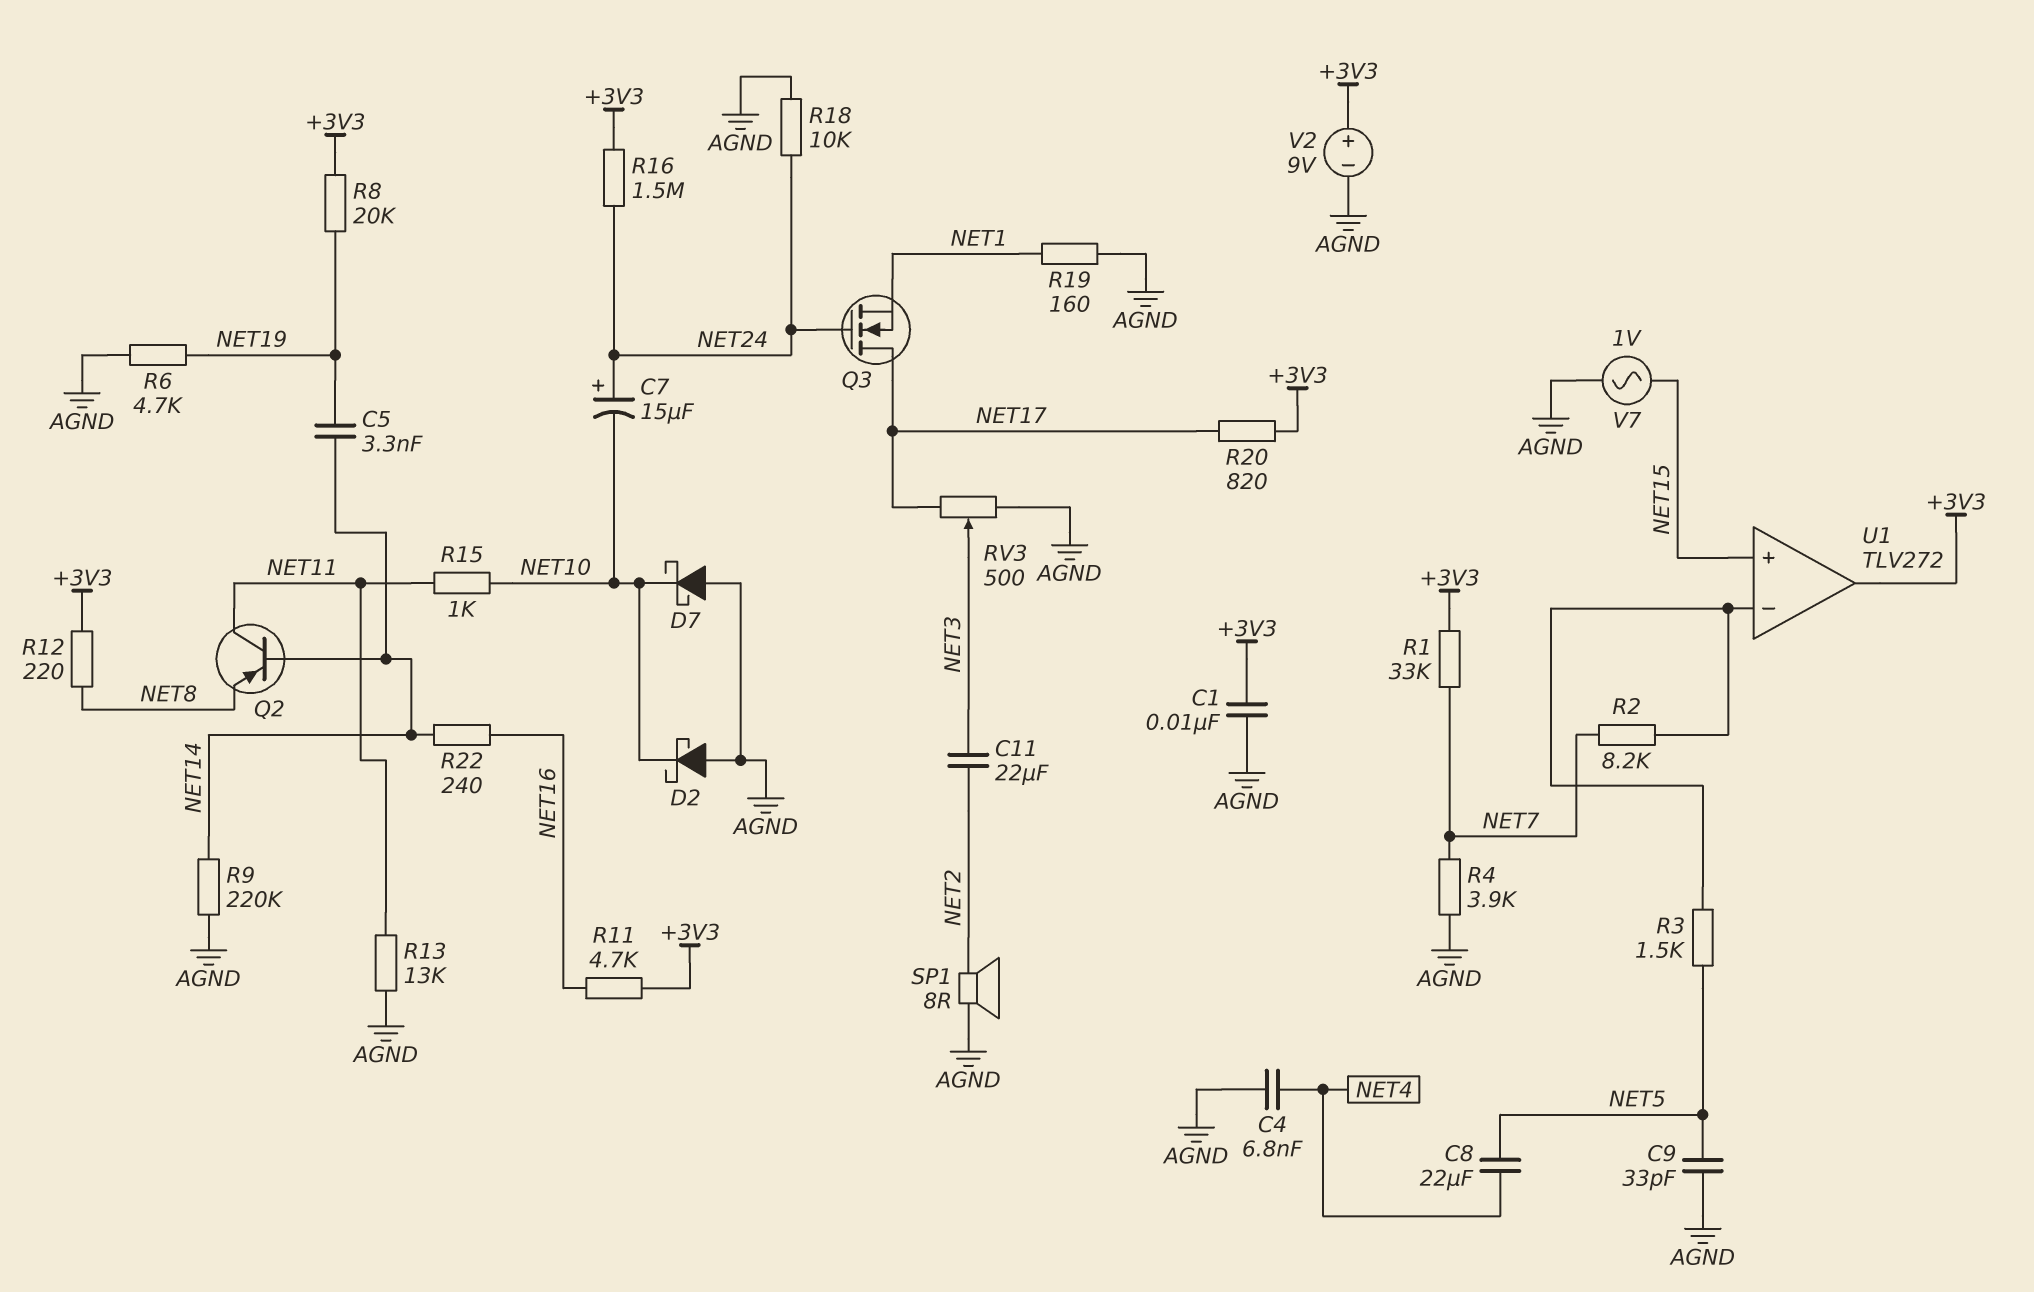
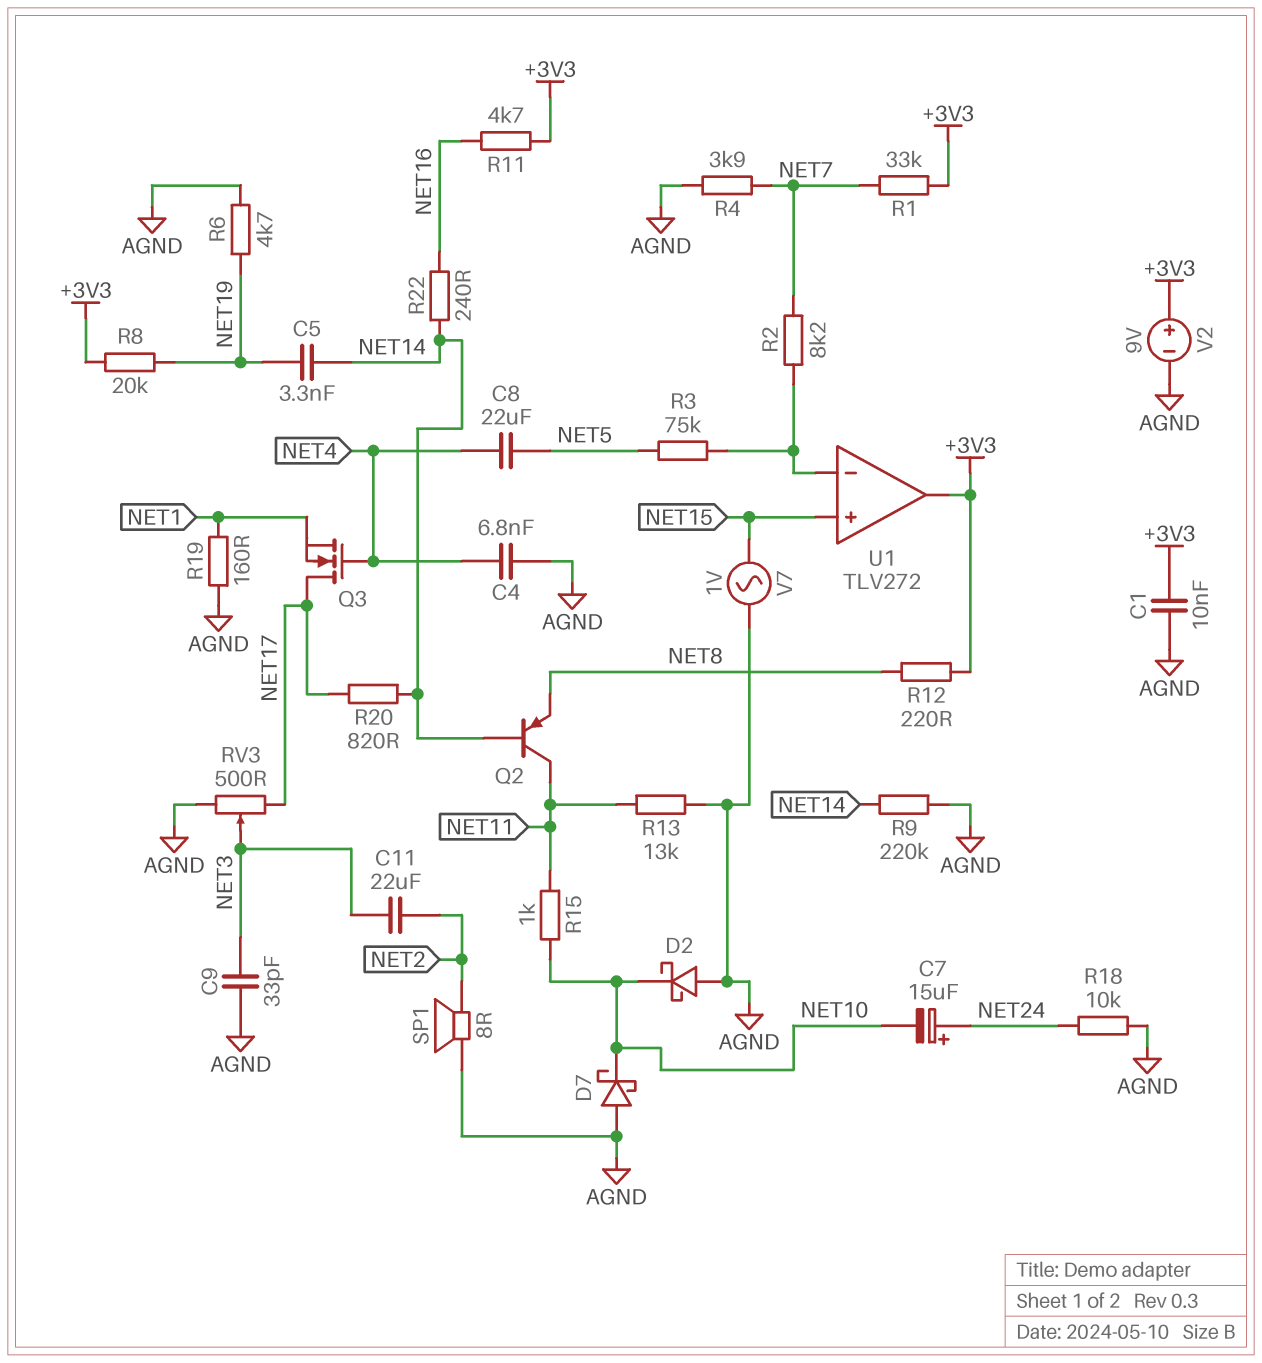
C9: 33pF (AGND, NET5) -> 33pF (AGND, NET3)
Q3: NMOS (G NET24, D NET17, S NET1) -> NMOS (G NET4, D NET17, S NET1)
R3: 1.5k (NET5, U1/in-) -> 75k (NET5, U1/in-)
R16: 1.5M (+3V3, NET24) -> none
R20: 820 (+3V3, NET17) -> 820 (NET14, NET17)

